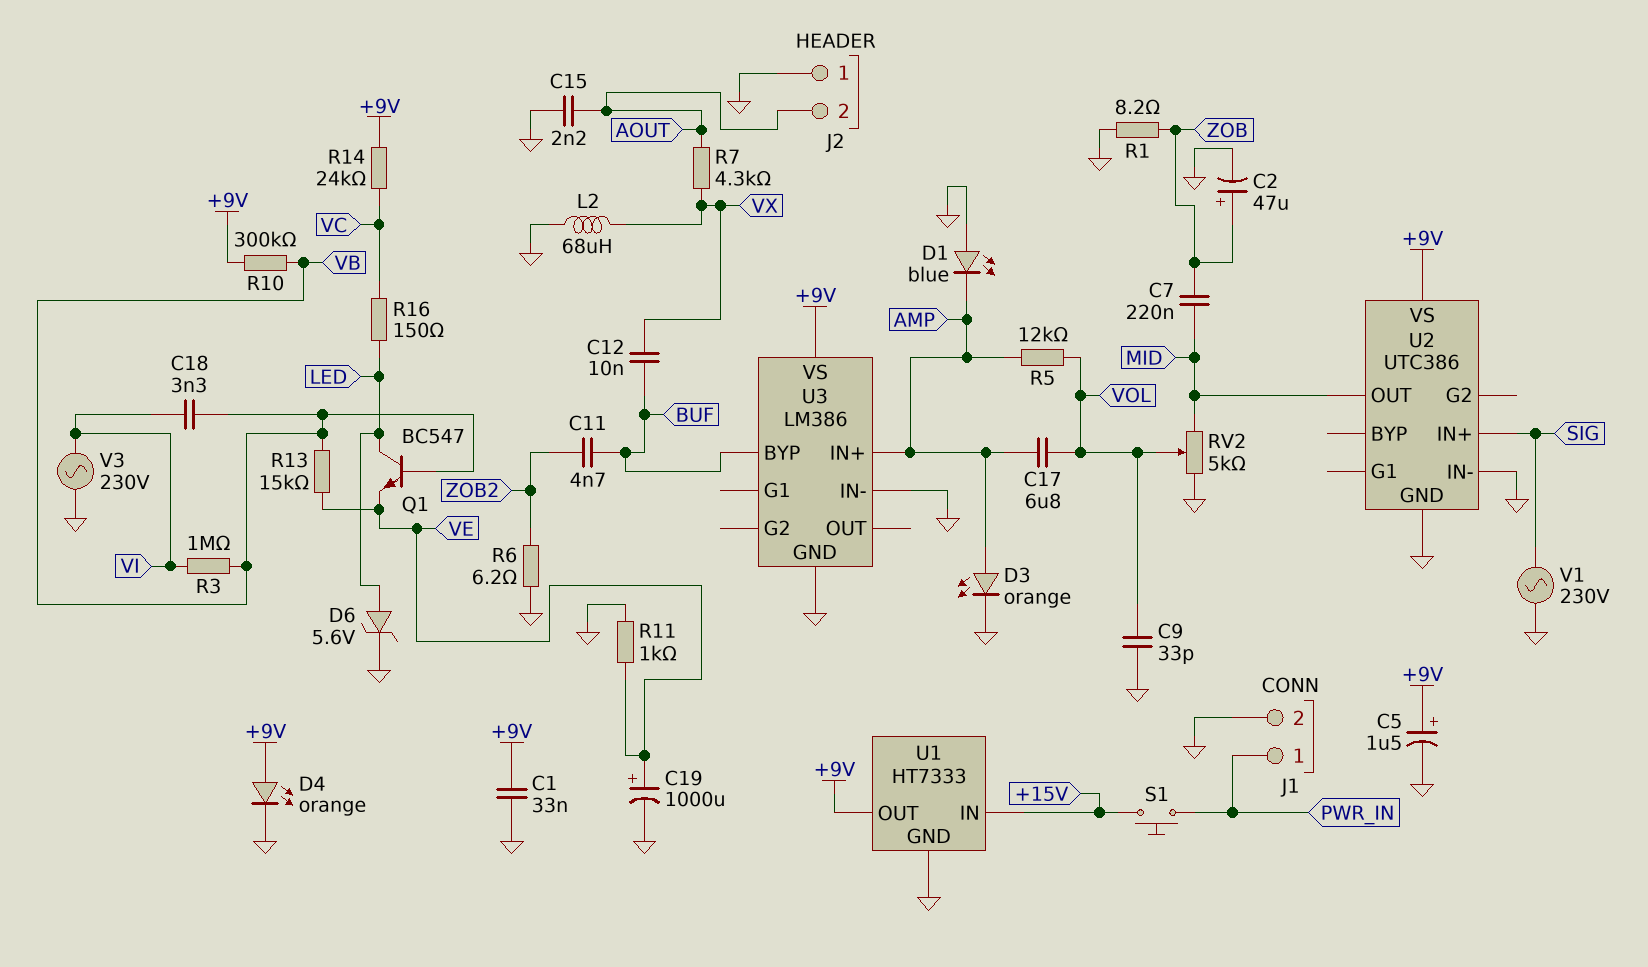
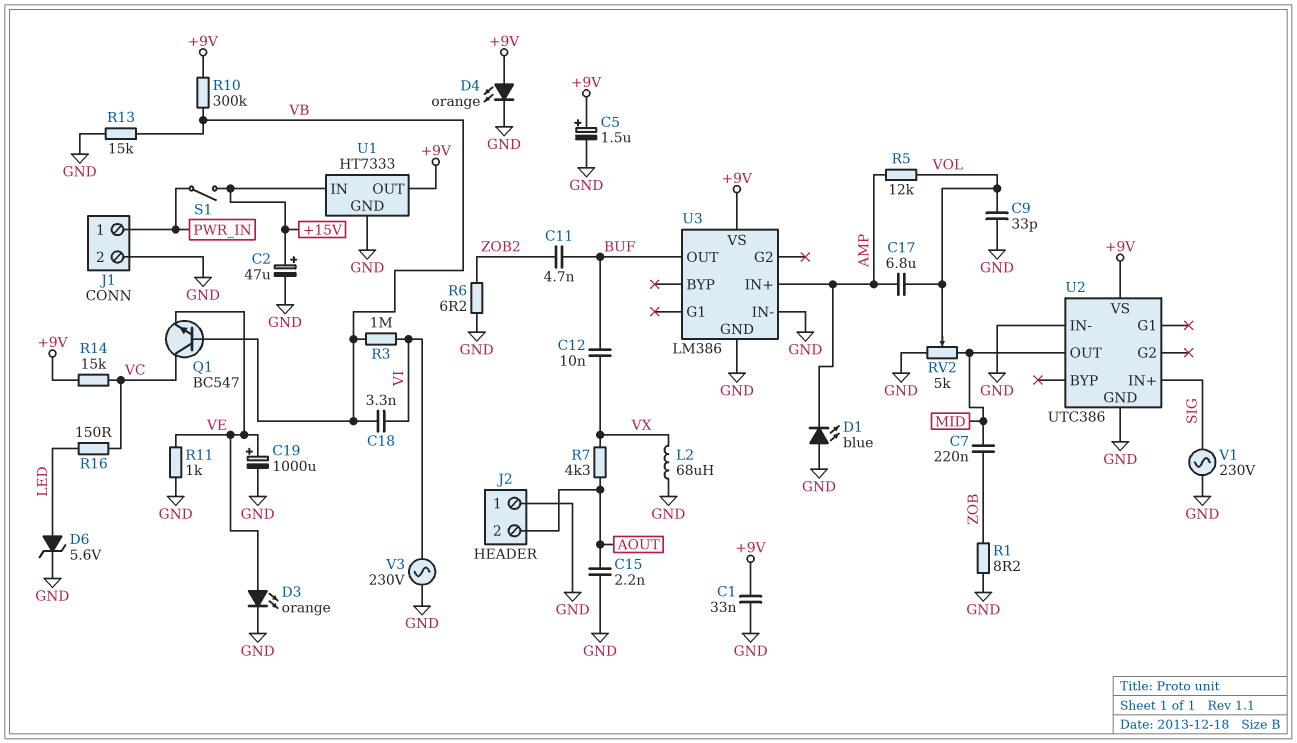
C2: 47uF (plus ZOB, minus GND) -> 47uF (plus +15V, minus GND)
D3: LED orange (A AMP, K GND) -> LED orange (A VE, K GND)
Q1: NPN BC547 (B VB, C LED, E VE) -> NPN BC547 (B VB, C VC, E VE)
R13: 15k (VB, VE) -> 15k (GND, VB)
R14: 24k (+9V, VC) -> 15k (+9V, VC)
S1: button (+15V, PWR_IN) -> switch (+15V, PWR_IN)
U3 pin BYP: BUF -> none
U3 pin OUT: none -> BUF

